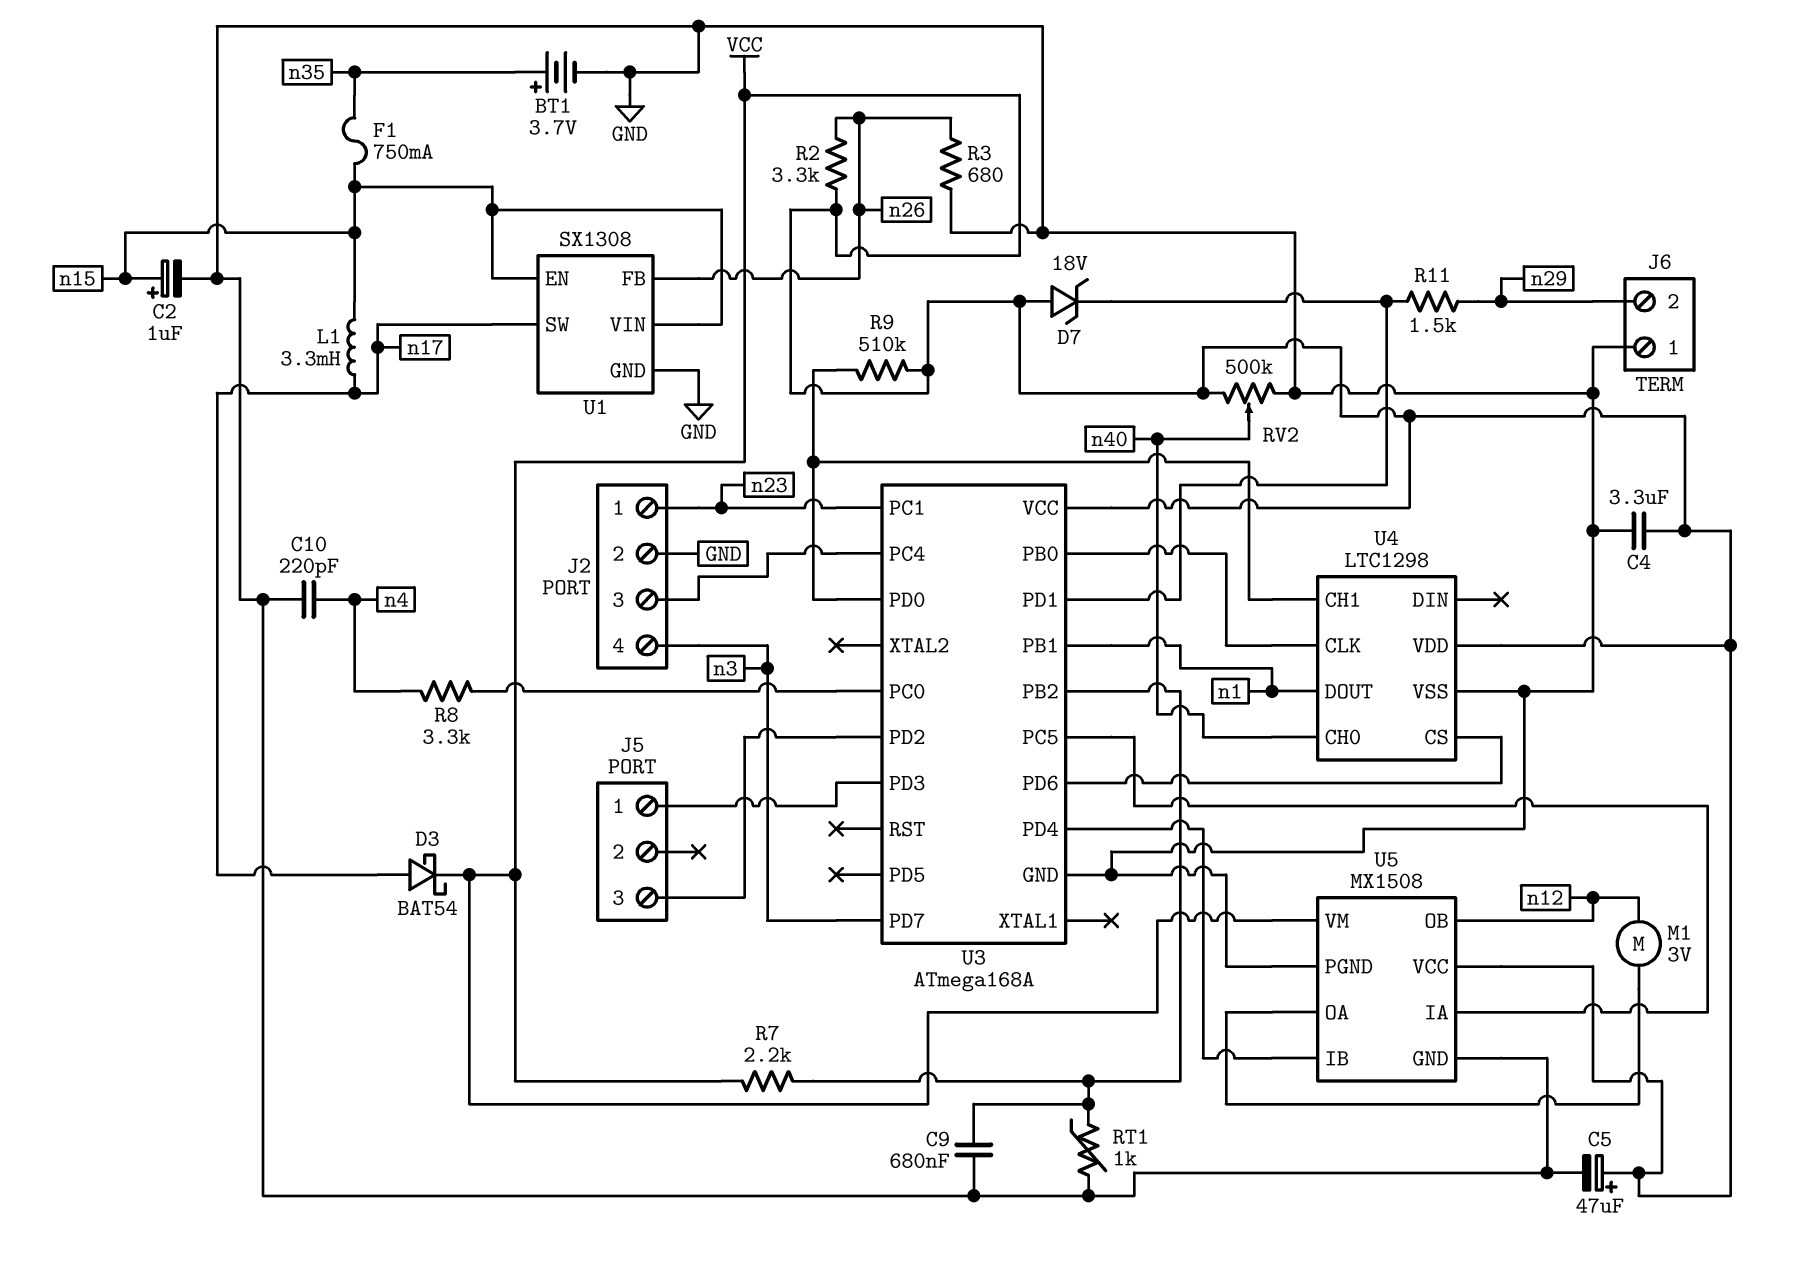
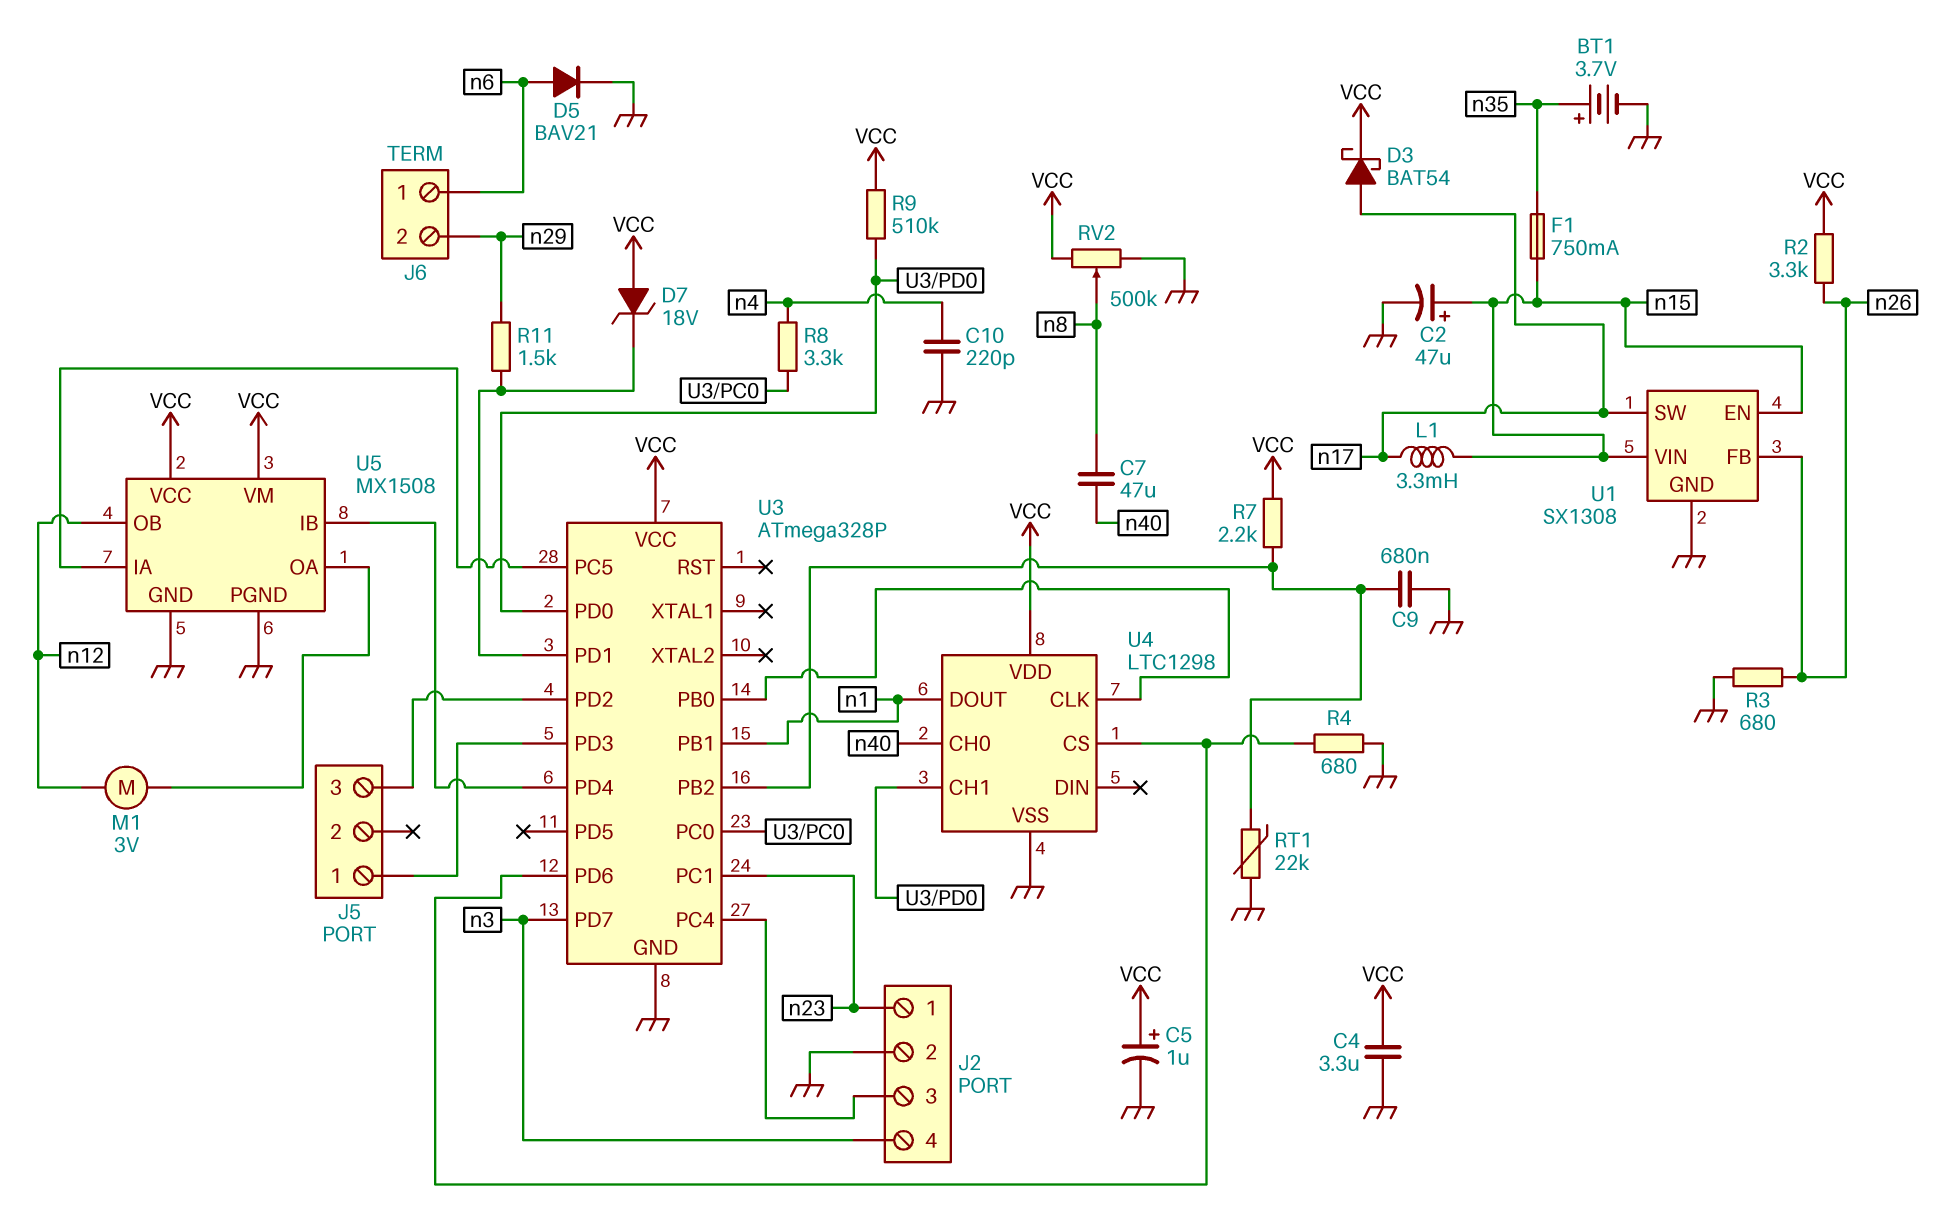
C2: 1uF (plus n15, minus GND) -> 47uF (plus n15, minus GND)
C5: 47uF (plus VCC, minus GND) -> 1uF (plus VCC, minus GND)
C7: none -> 47uF (n8, n40)
D5: none -> diode BAV21 (A n6, K GND)
J6 pin 1: GND -> n6
R4: none -> 680 (GND, U3/PD6)
RT1: 1k (GND, U3/PB2) -> 22k (GND, U3/PB2)
RV2: 500k (GND, VCC, wiper n40) -> 500k (GND, VCC, wiper n8)
U3: ATmega168A -> ATmega328P

